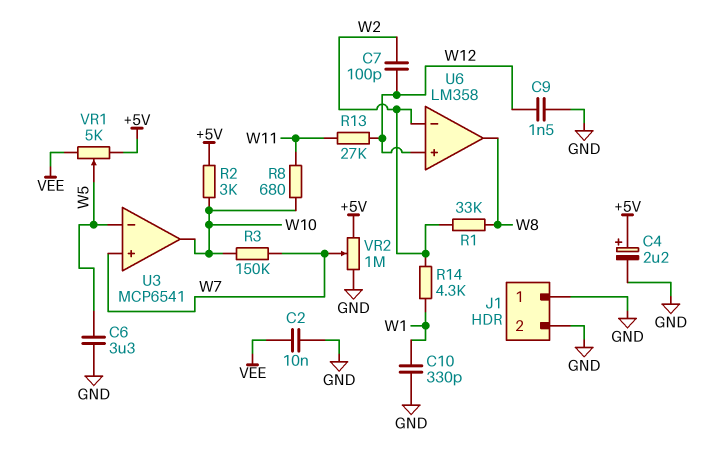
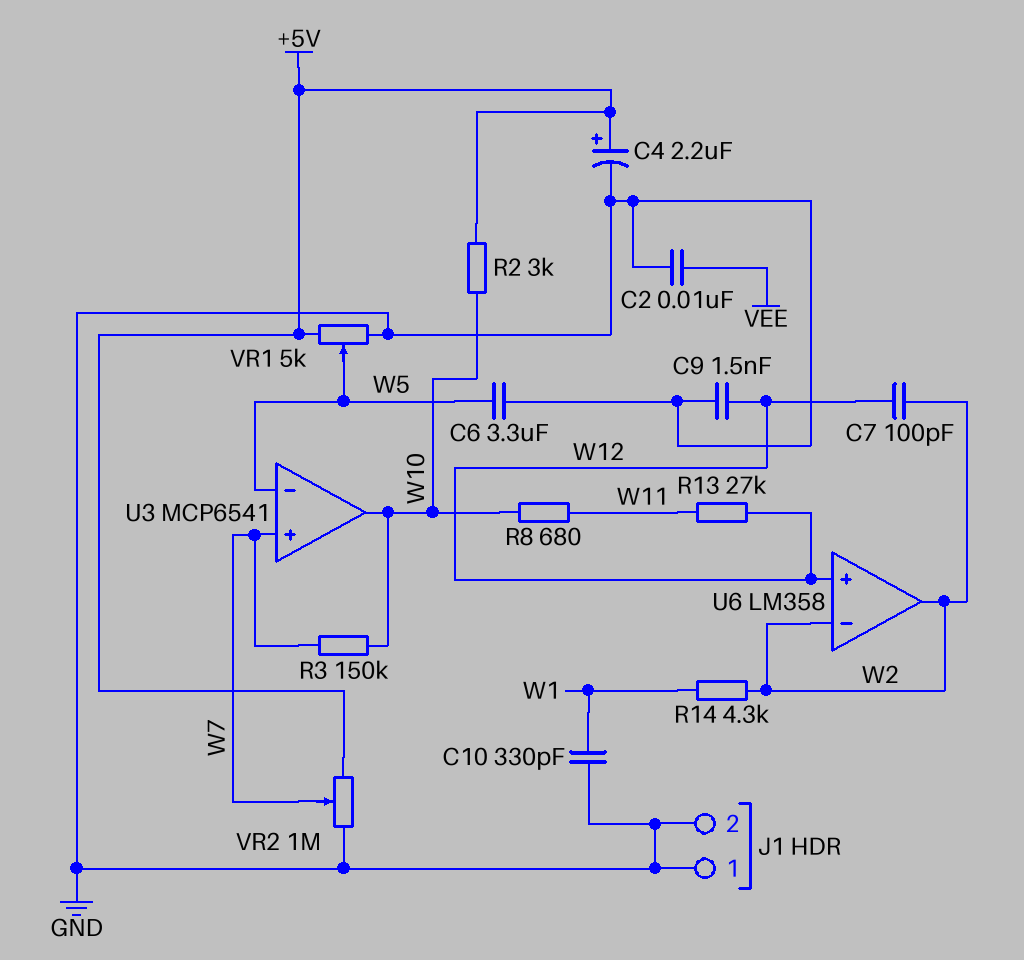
R1: 33k (W2, W8) -> none
U6 pin out: W8 -> W2
VR1: 5k (+5V, VEE, wiper W5) -> 5k (+5V, GND, wiper W5)

